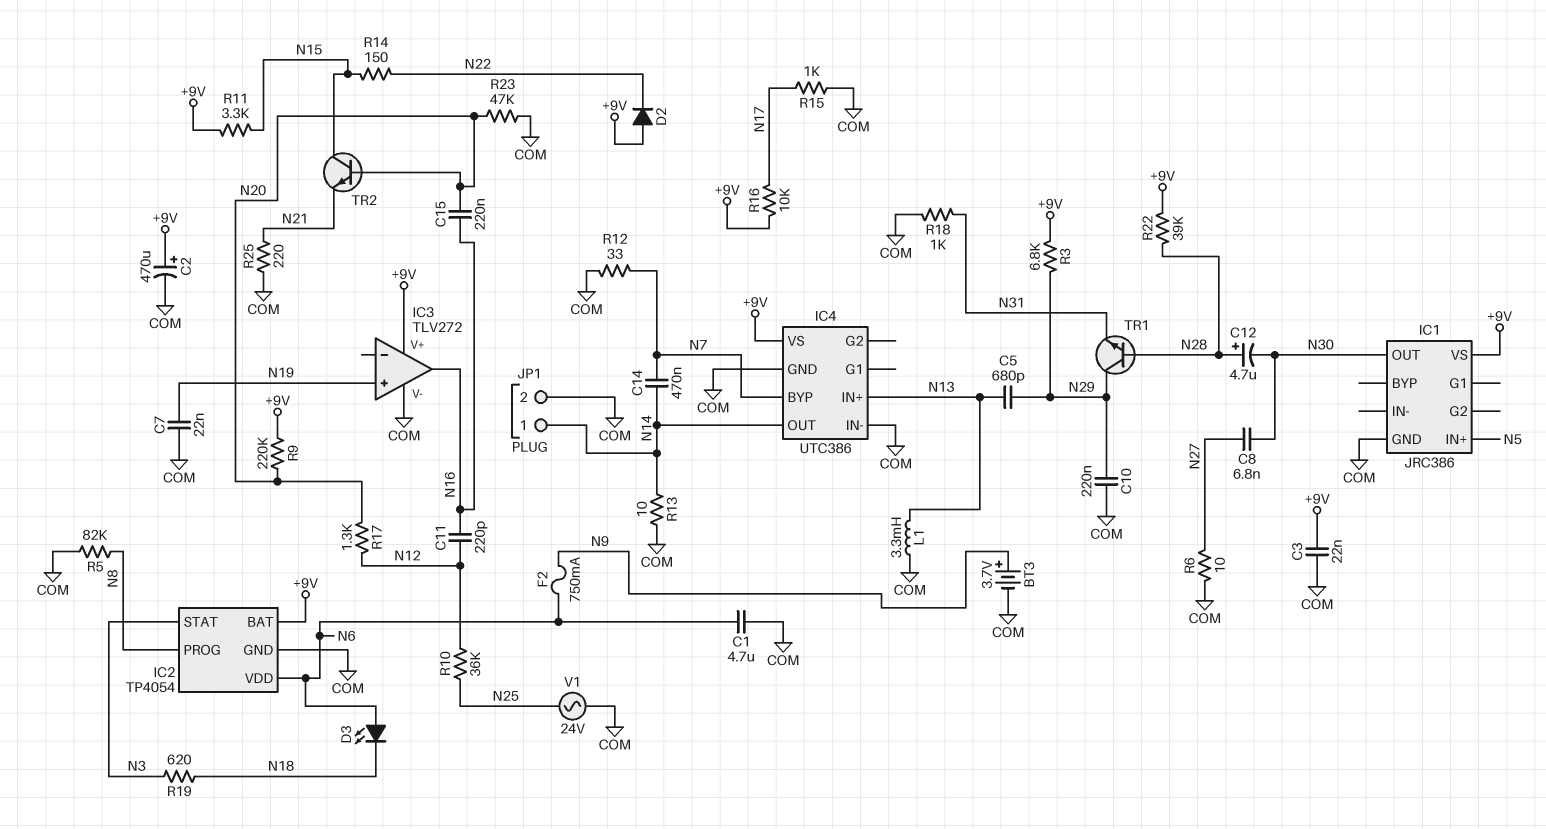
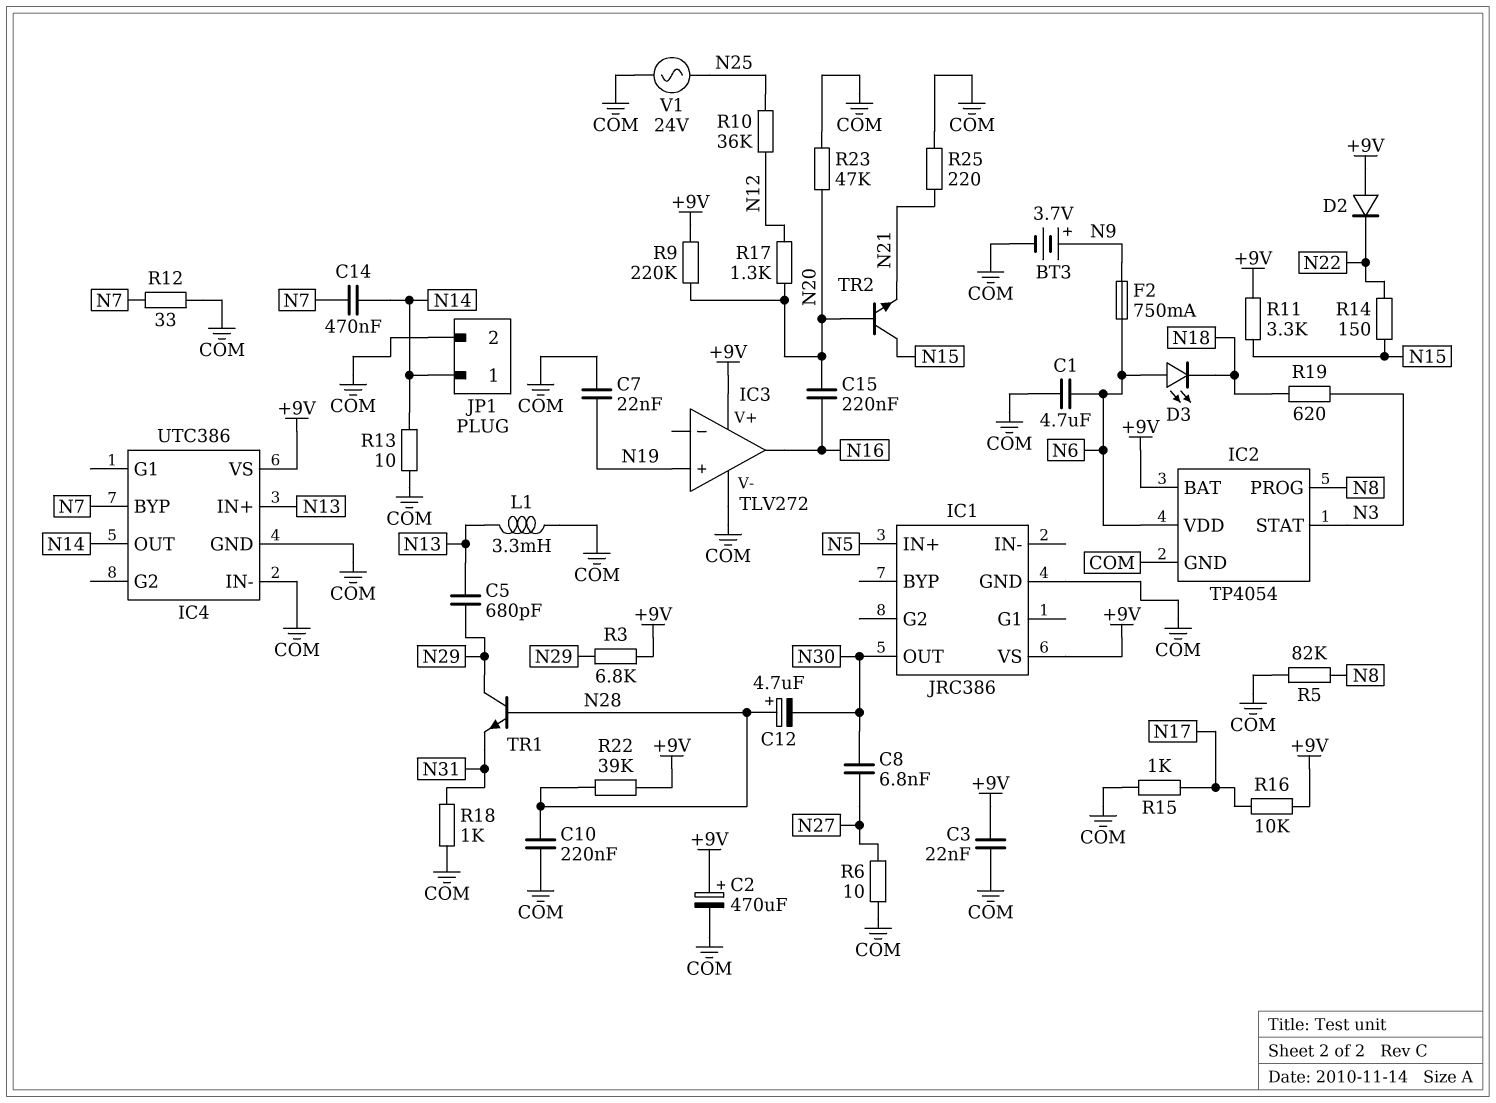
C10: 220nF (COM, N29) -> 220nF (COM, N28)
C11: 220pF (N12, N16) -> none

